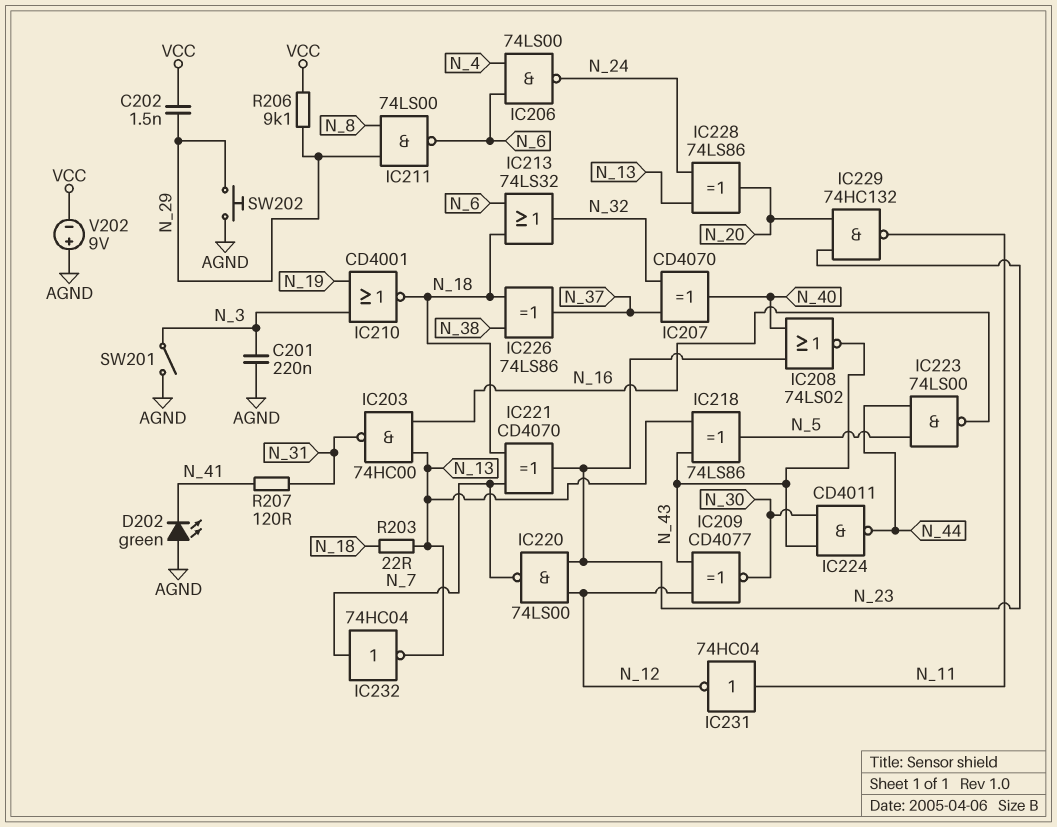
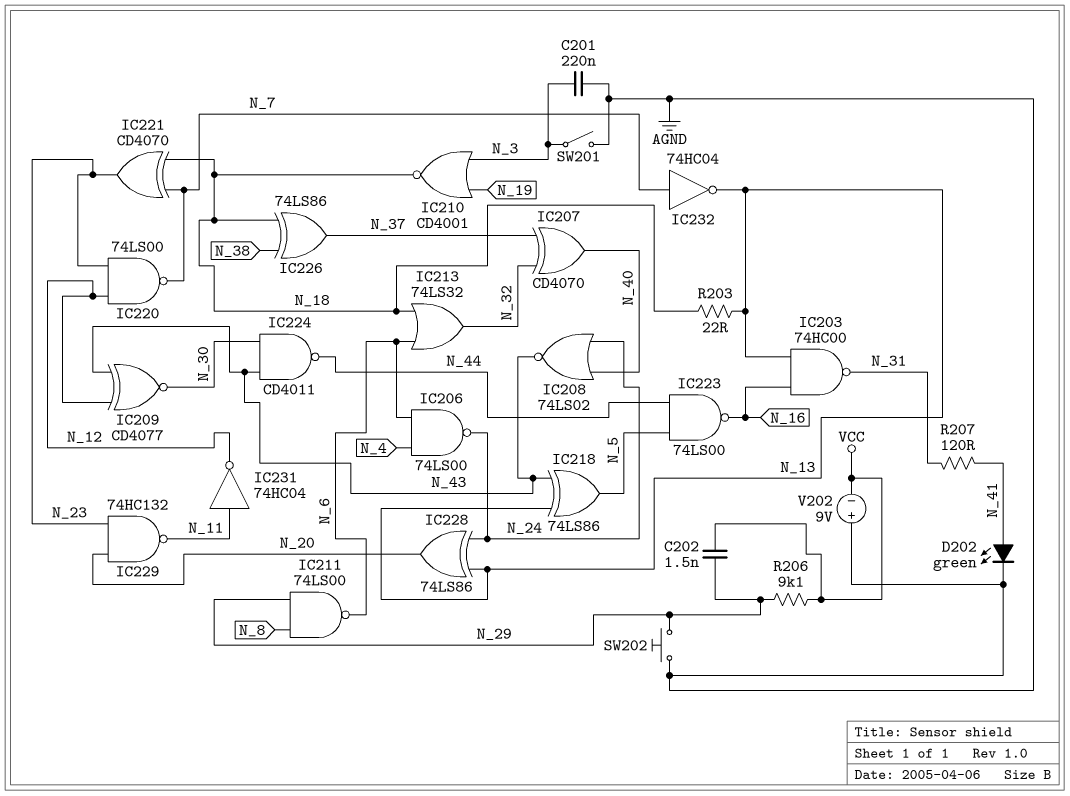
D202: LED green (A AGND, K N_41) -> LED green (A N_41, K AGND)
IC208: NOR 74LS02 (in N_23, in N_40, out N_43) -> NOR 74LS02 (in N_24, in N_40, out N_43)

